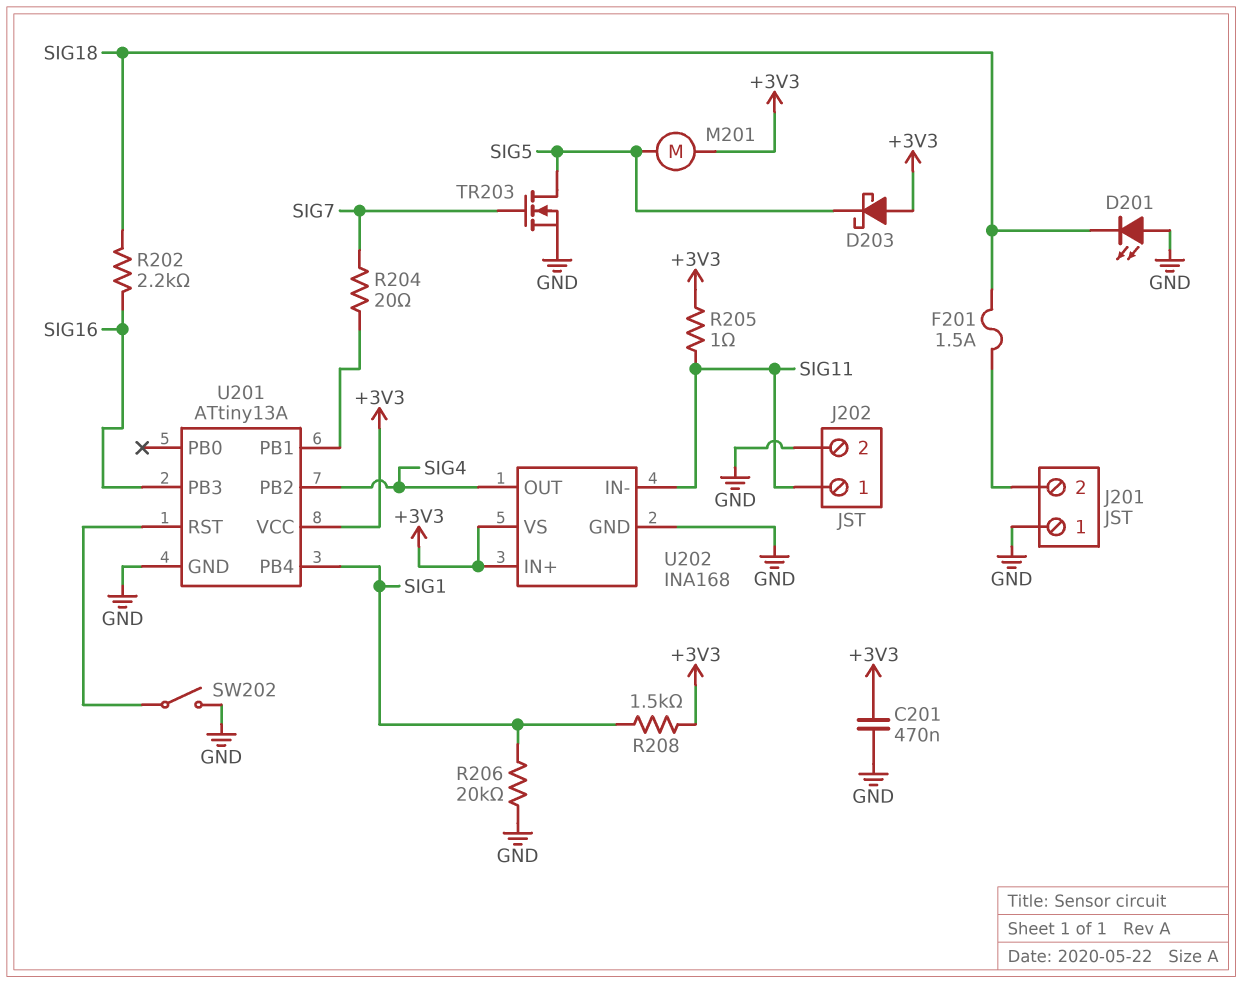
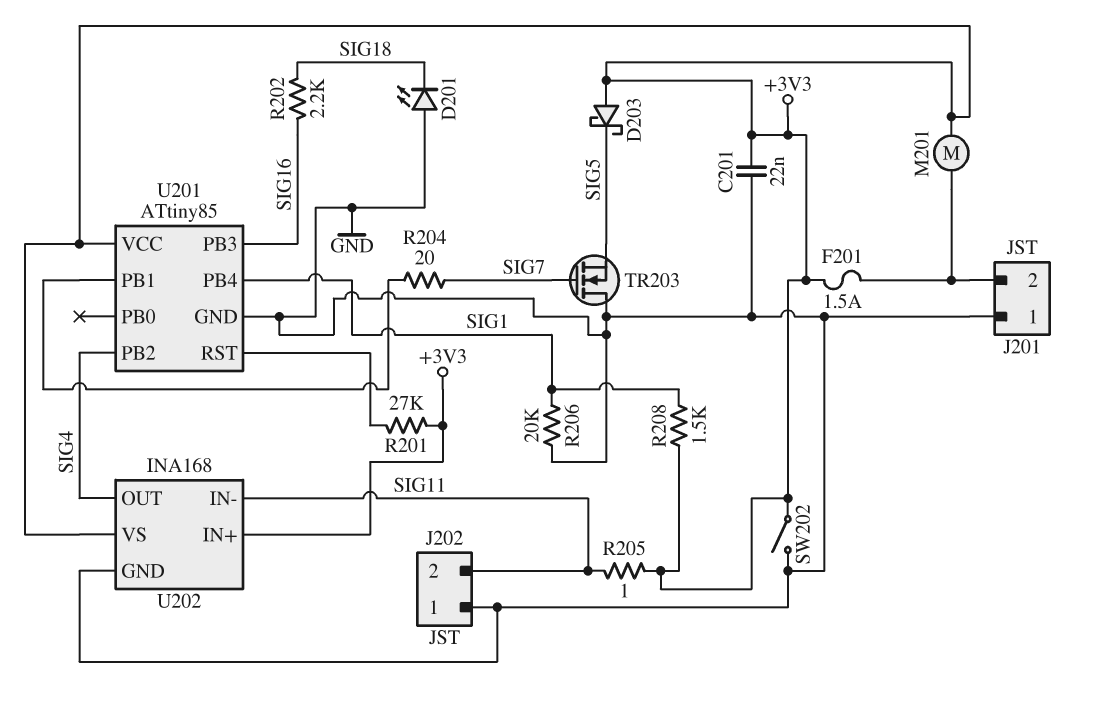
C201: 470nF (+3V3, GND) -> 22nF (+3V3, GND)
F201: 1.5A (J201/2, SIG18) -> 1.5A (+3V3, J201/2)
J202 pin 1: SIG11 -> GND
J202 pin 2: GND -> SIG11
M201: motor (+3V3, SIG5) -> motor (+3V3, J201/2)
R201: none -> 27k (+3V3, U201/RST)
SW202: switch (GND, U201/RST) -> switch (+3V3, GND)
TR203: NMOS (G SIG7, D SIG5, S GND) -> NMOS (G SIG7, D GND, S SIG5)
U201: ATtiny13A -> ATtiny85

